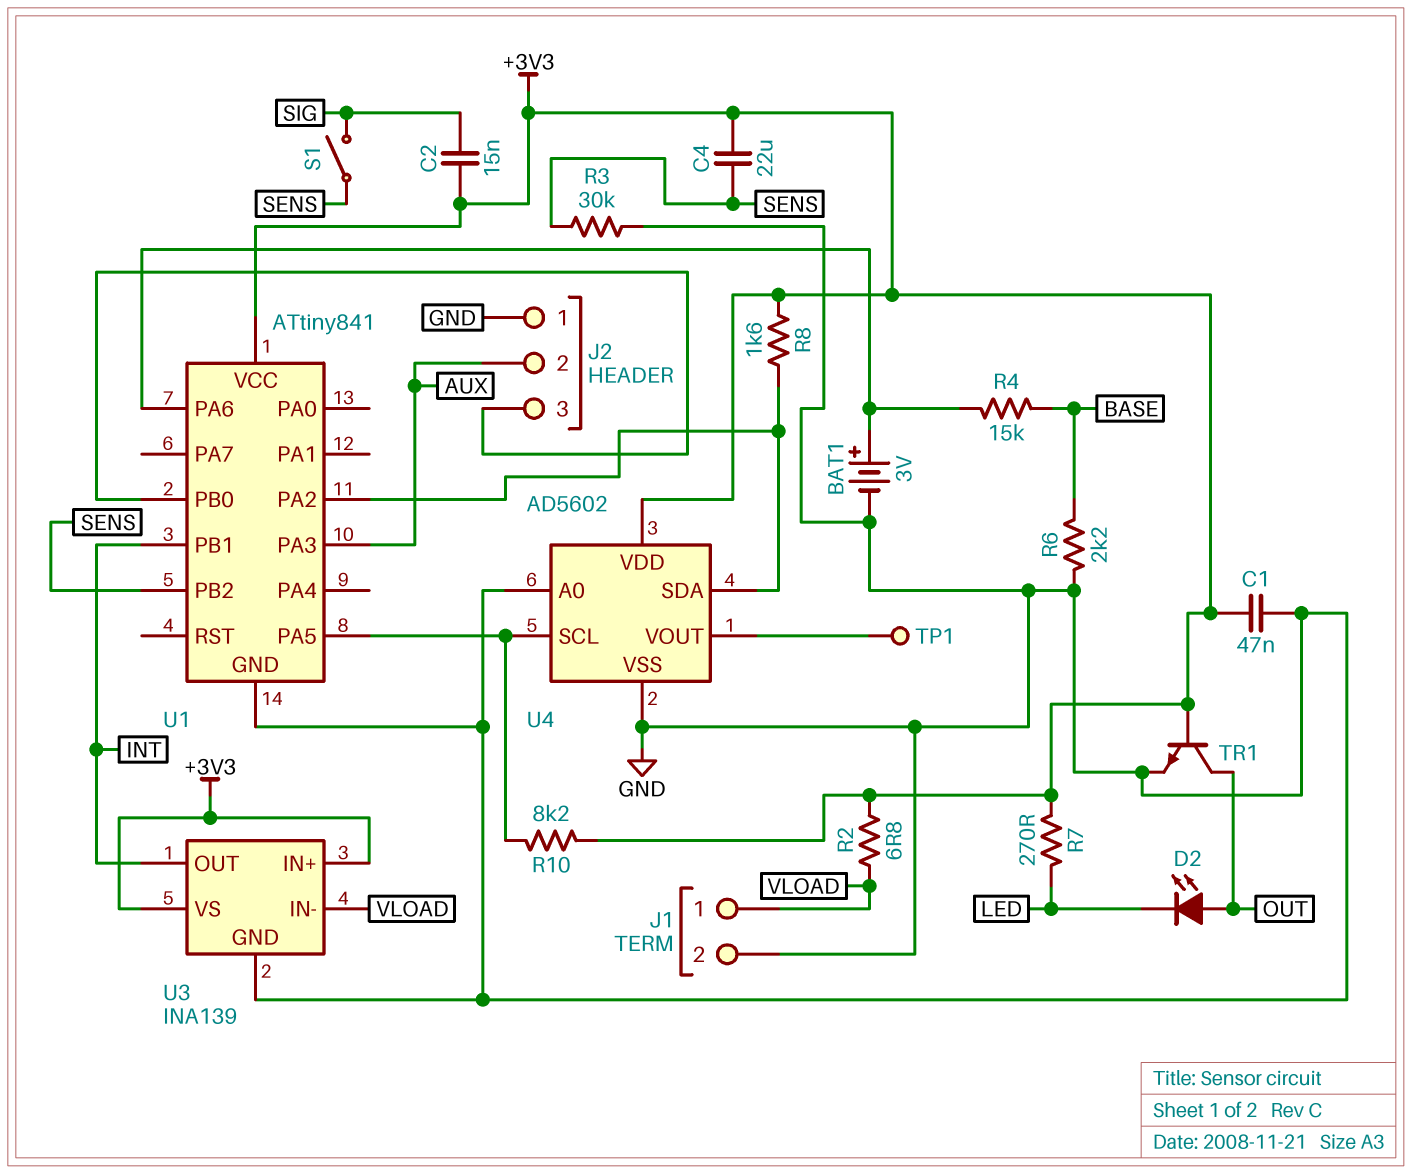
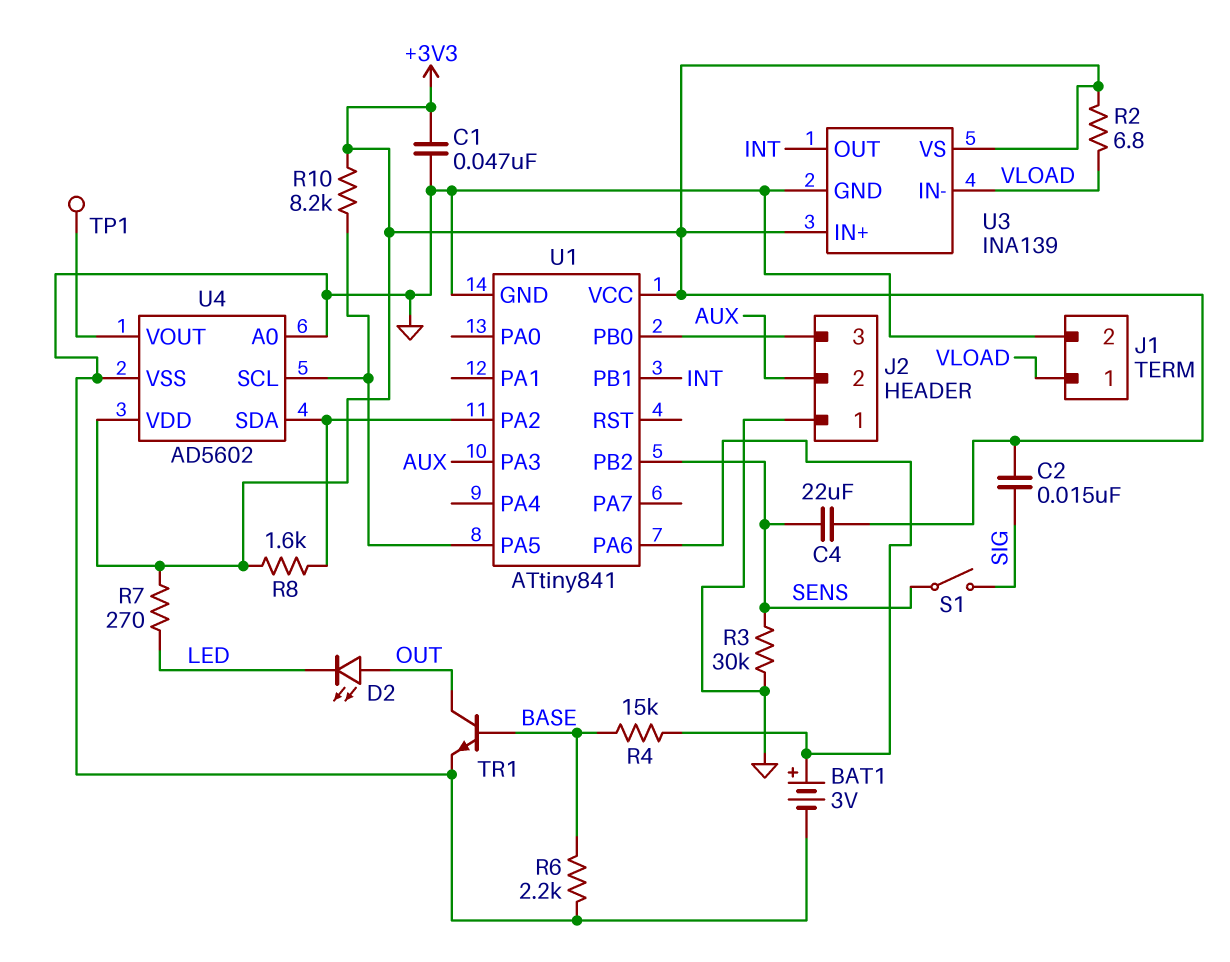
TR1: NPN (B +3V3, C OUT, E GND) -> NPN (B BASE, C OUT, E GND)

